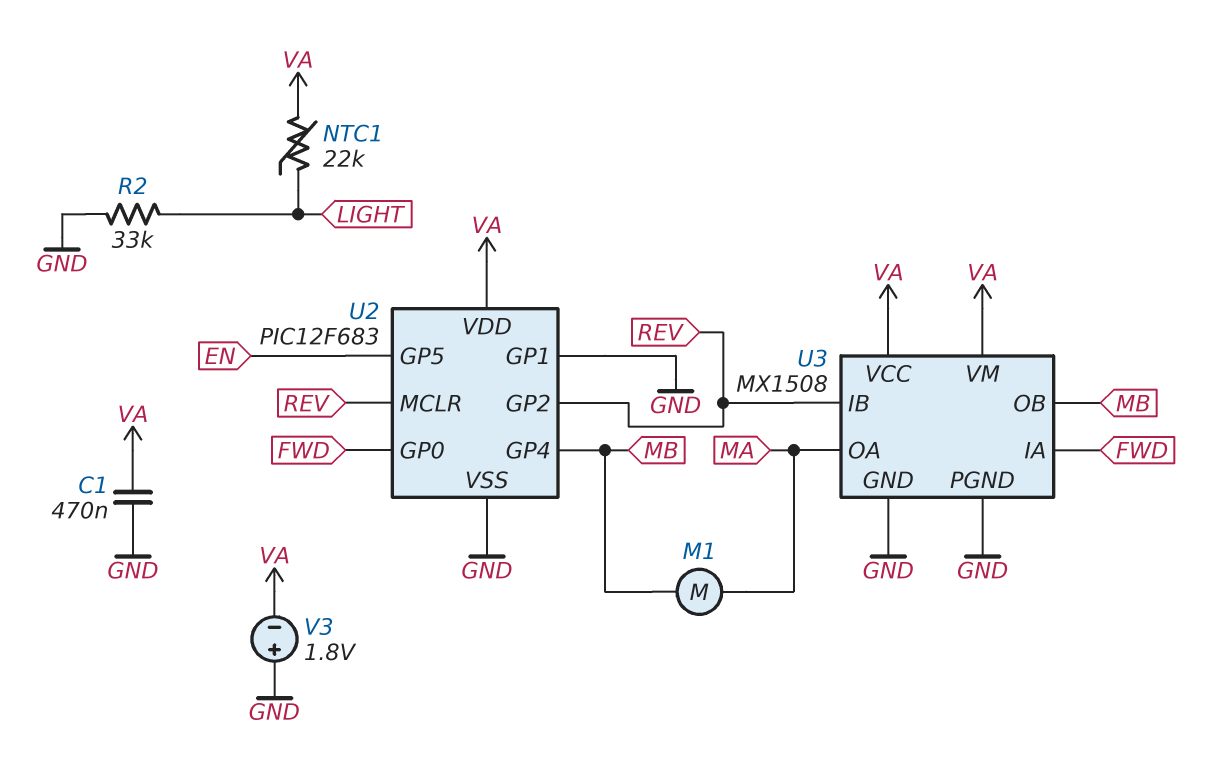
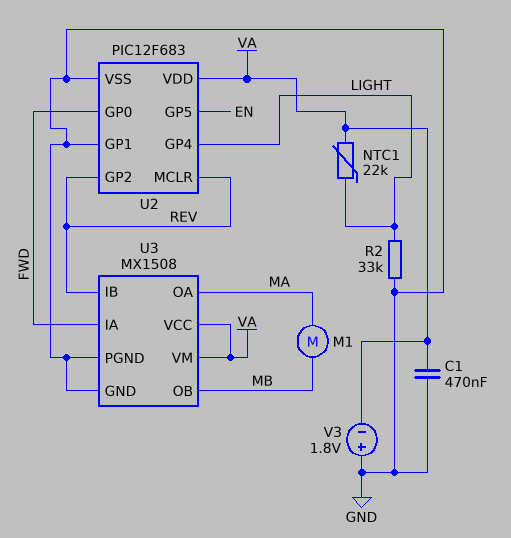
U2 pin GP4: MB -> LIGHT

